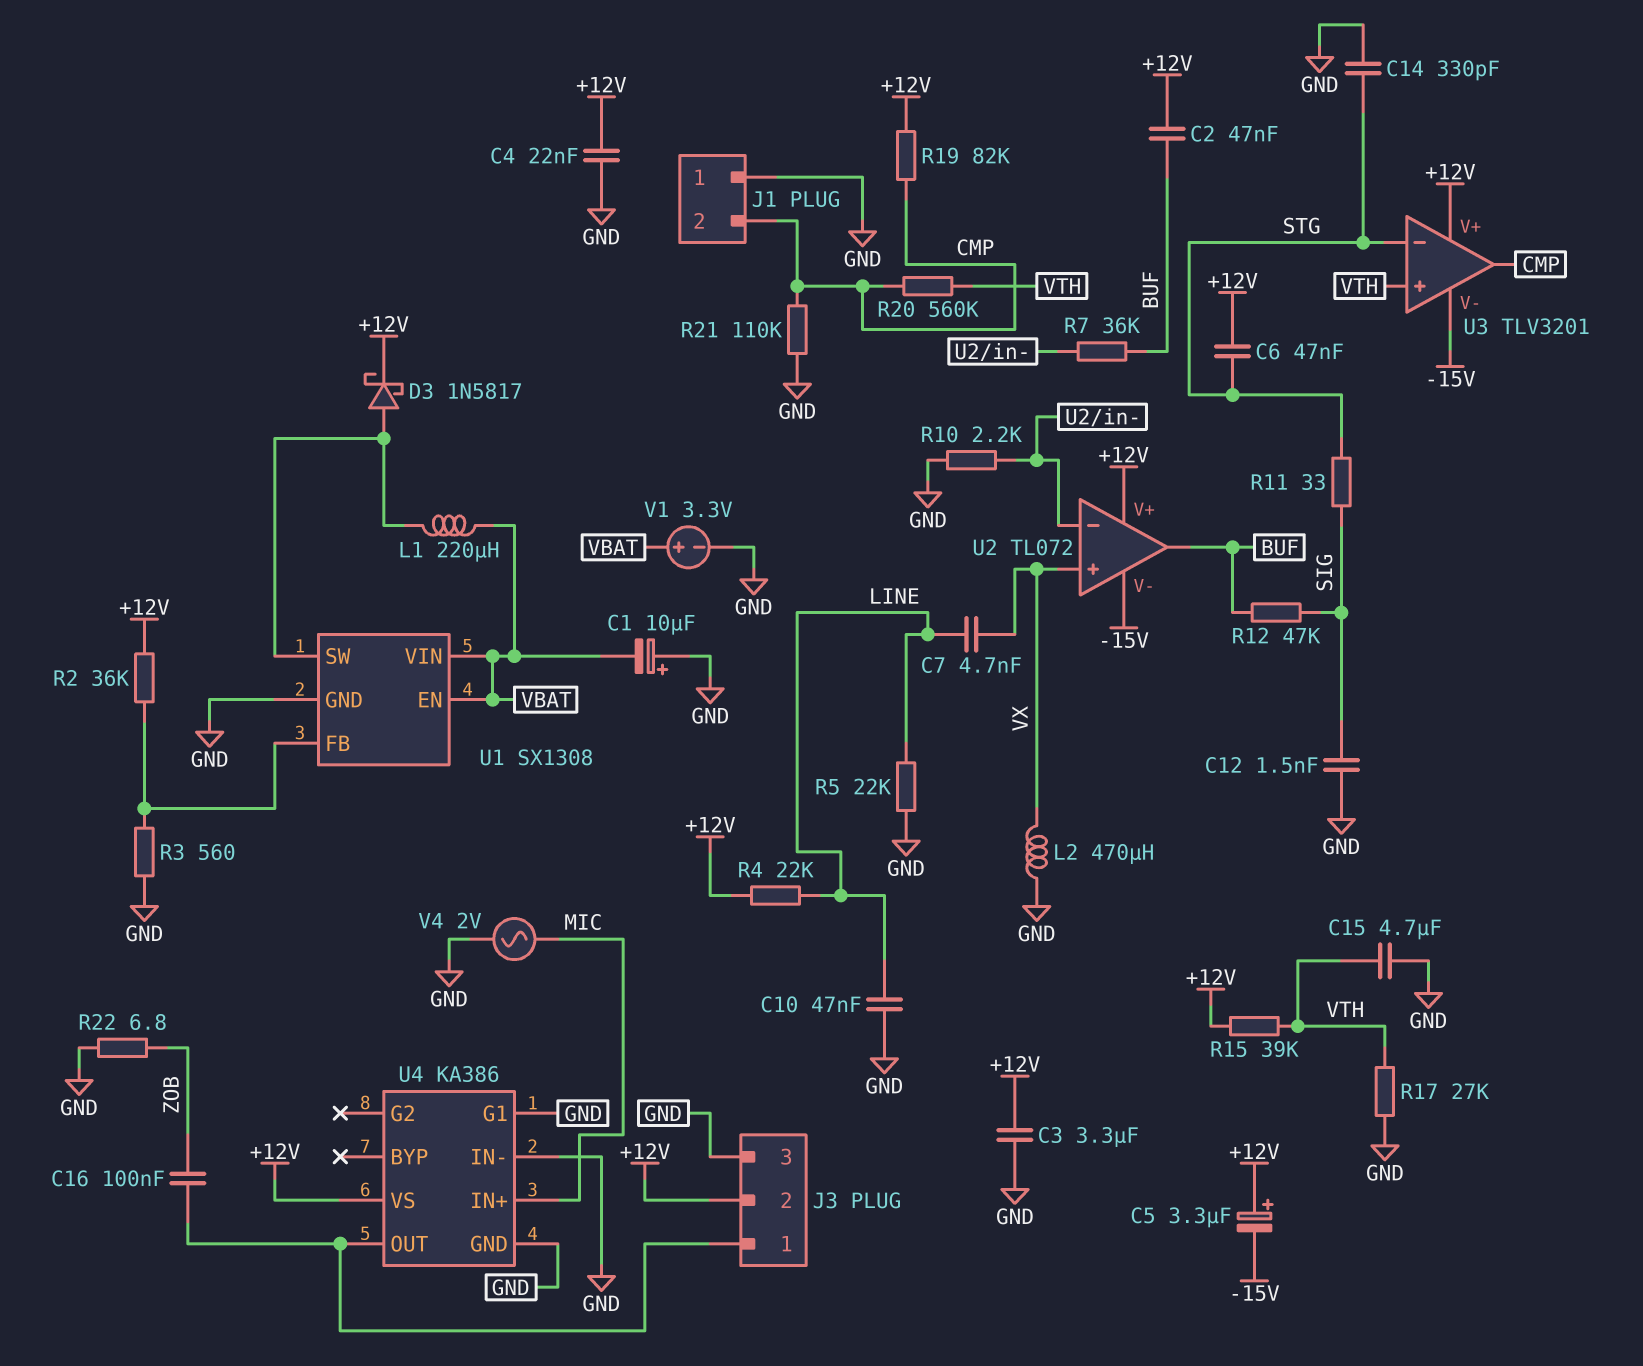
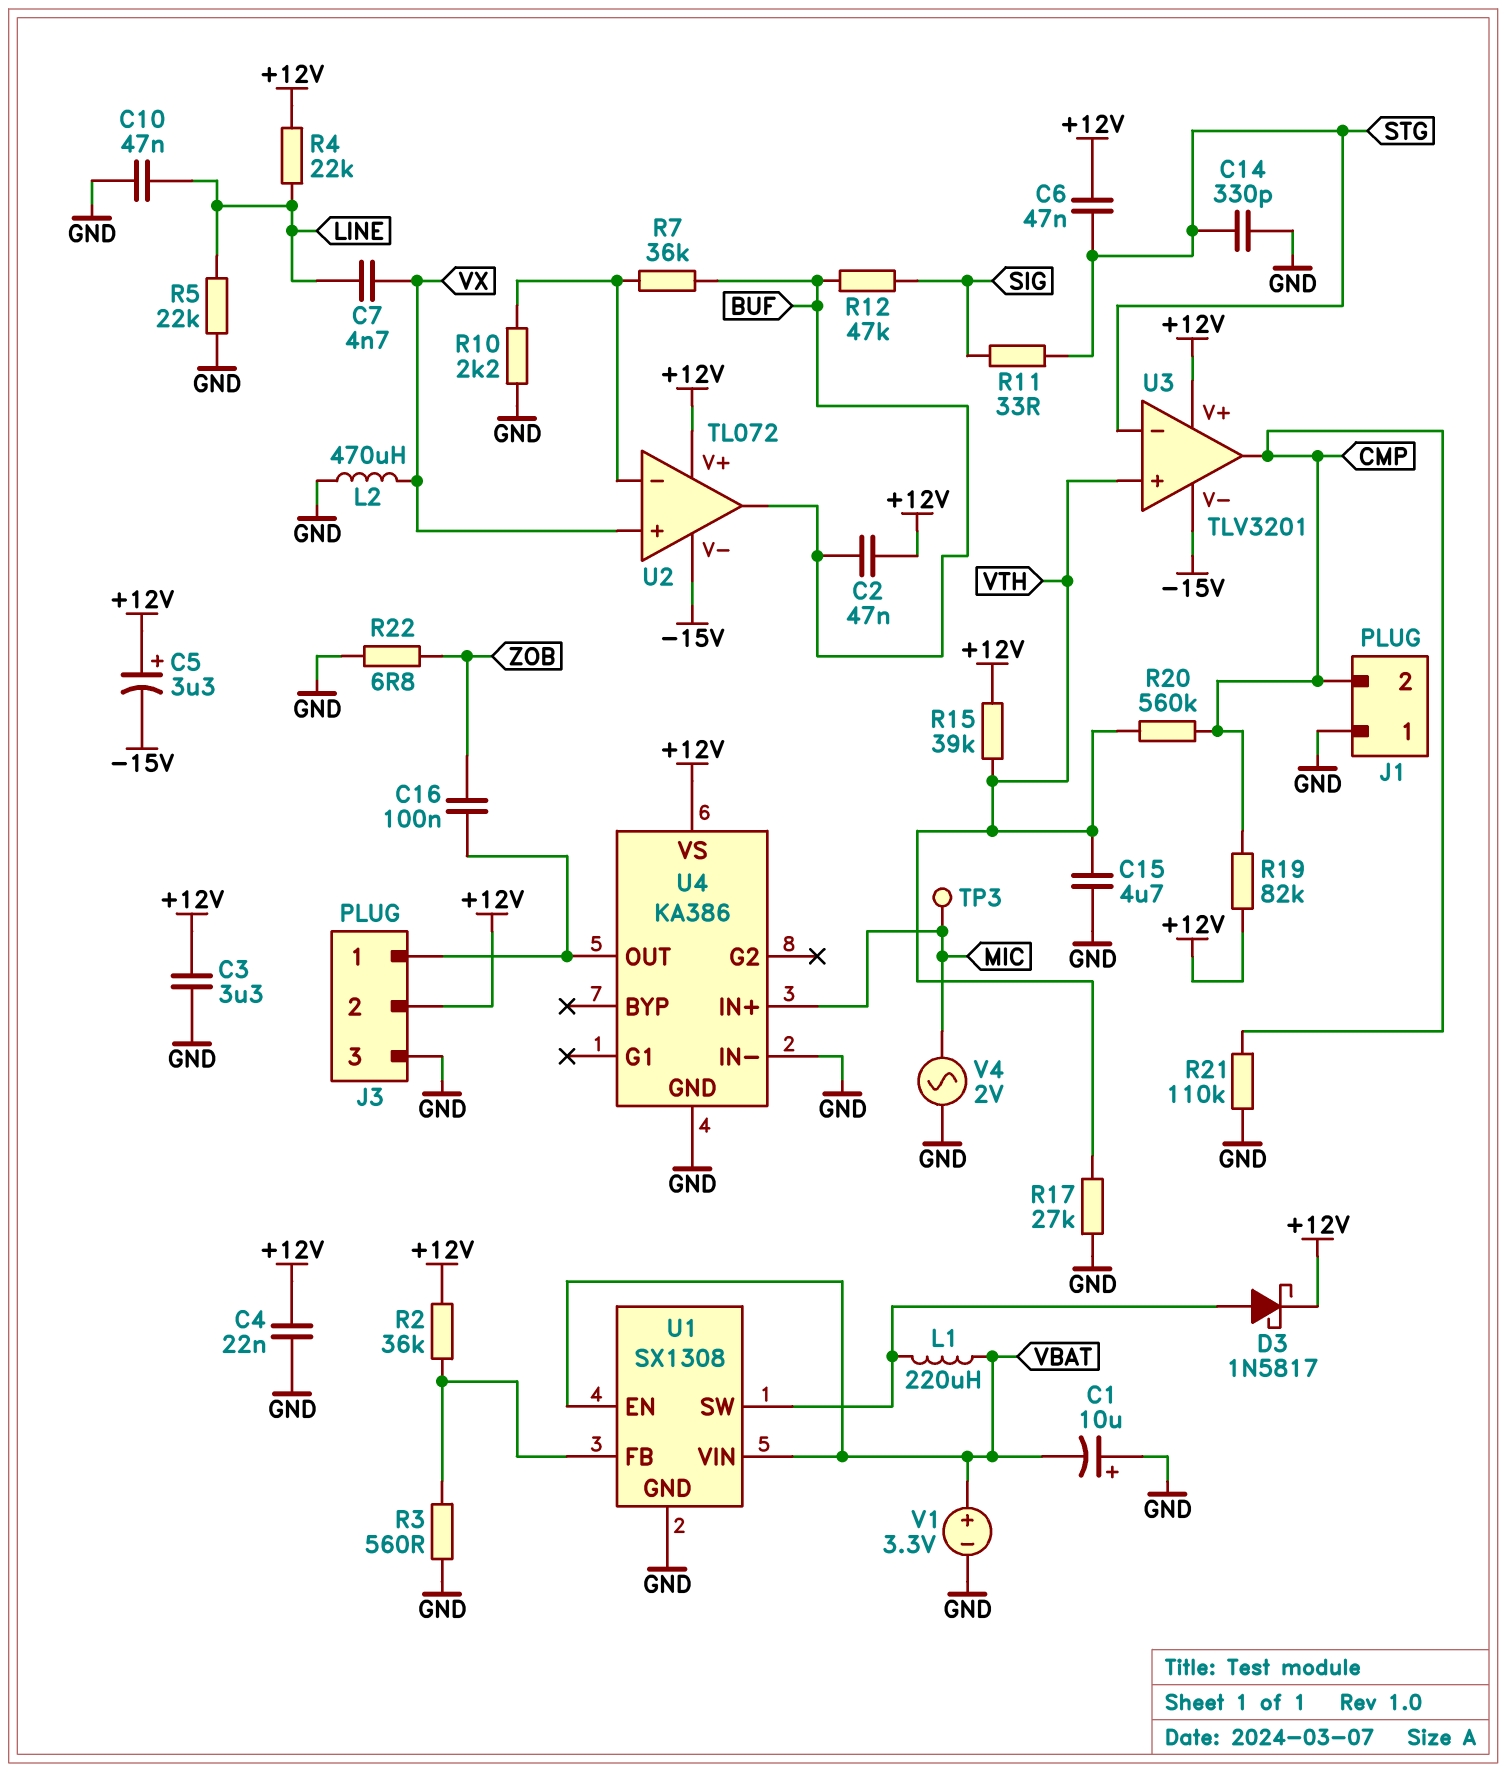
C12: 1.5nF (GND, SIG) -> none
TP3: none -> test point (MIC)
U4 pin G1: GND -> none

